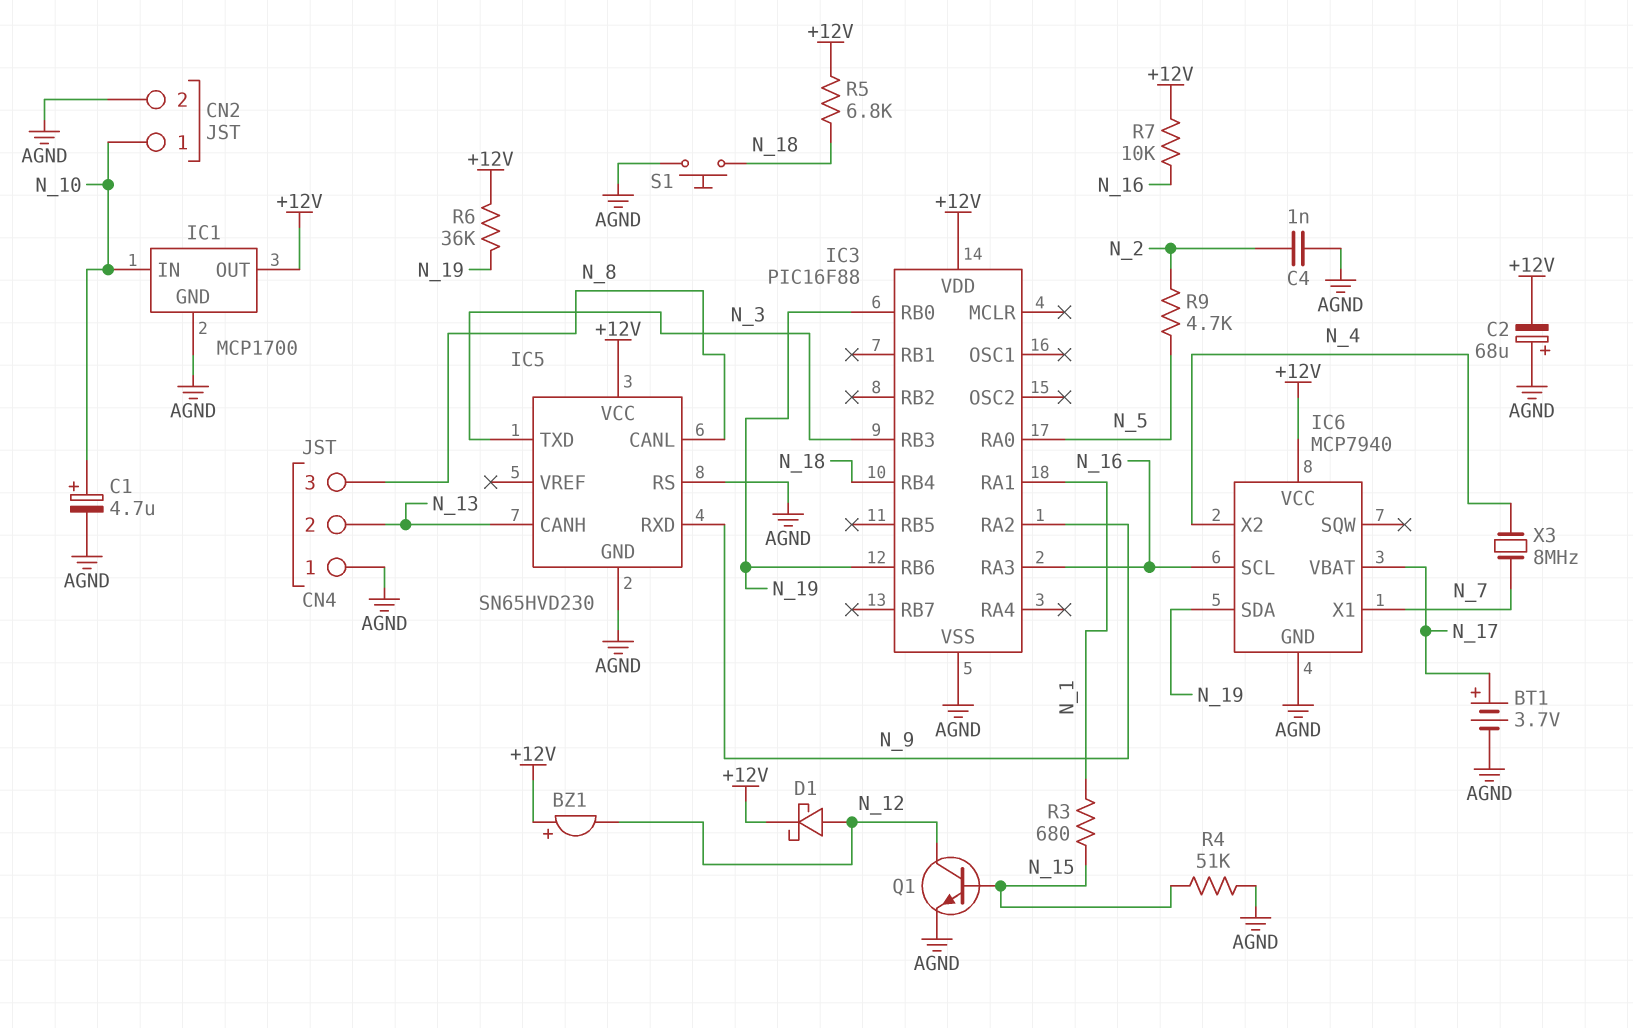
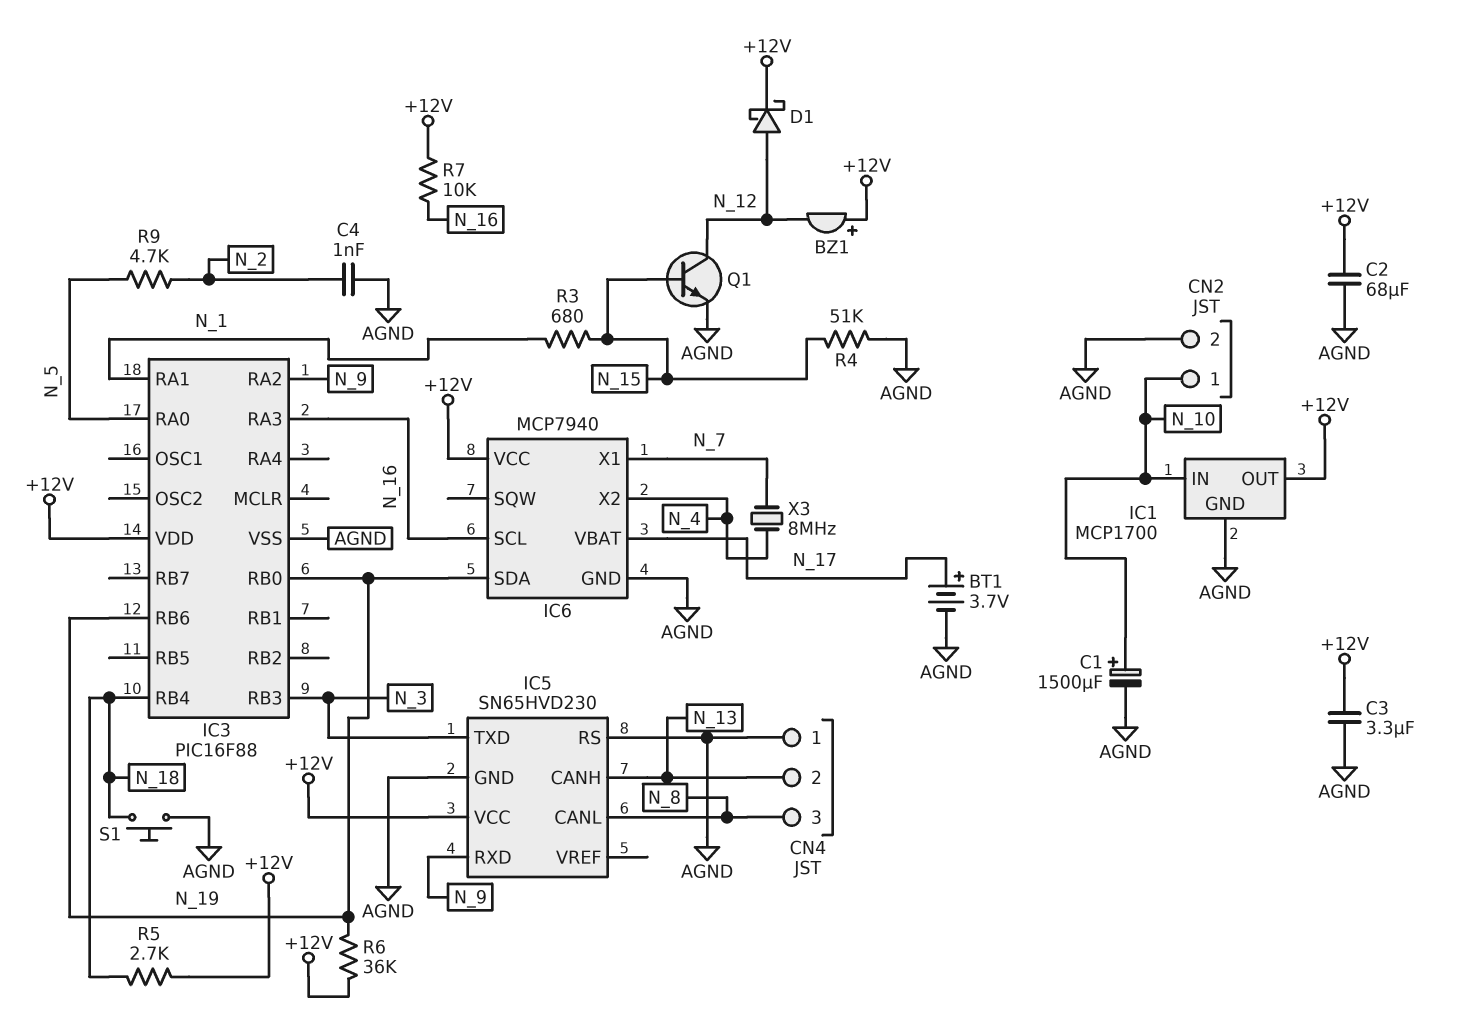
C1: 4.7uF (plus N_10, minus AGND) -> 1500uF (plus N_10, minus AGND)
C2: 68uF (plus AGND, minus +12V) -> 68uF (+12V, AGND)
C3: none -> 3.3uF (+12V, AGND)
R5: 6.8k (+12V, N_18) -> 2.7k (+12V, N_18)

